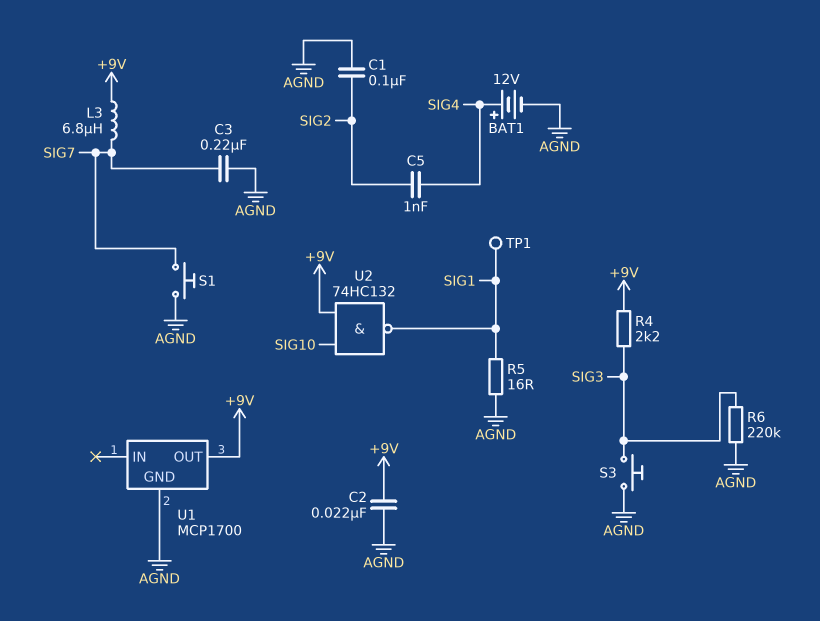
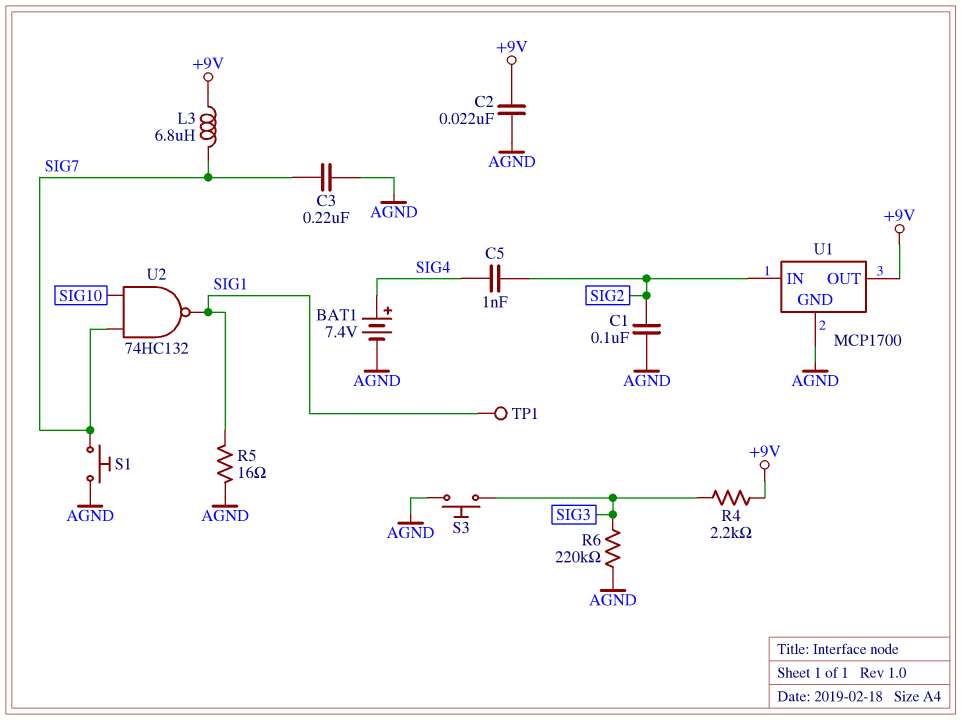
BAT1: 12V (plus SIG4, minus AGND) -> 7.4V (plus SIG4, minus AGND)
U1 pin IN: none -> SIG2
U2: NAND 74HC132 (in +9V, in SIG10, out SIG1) -> NAND 74HC132 (in SIG7, in SIG10, out SIG1)

